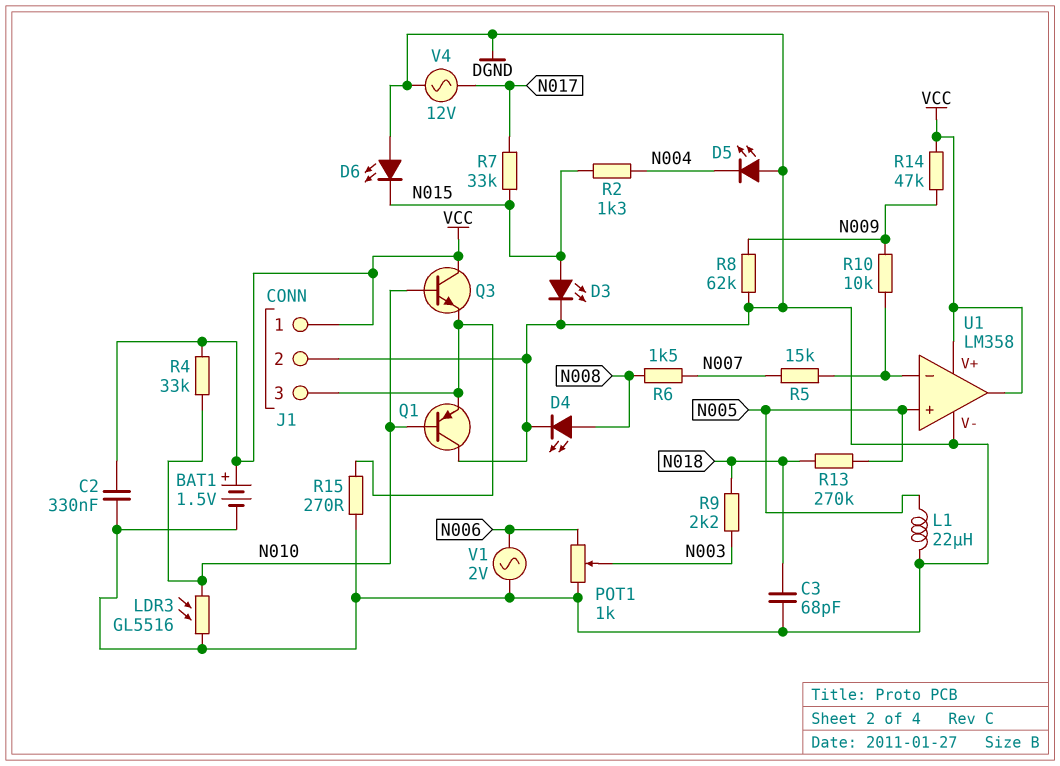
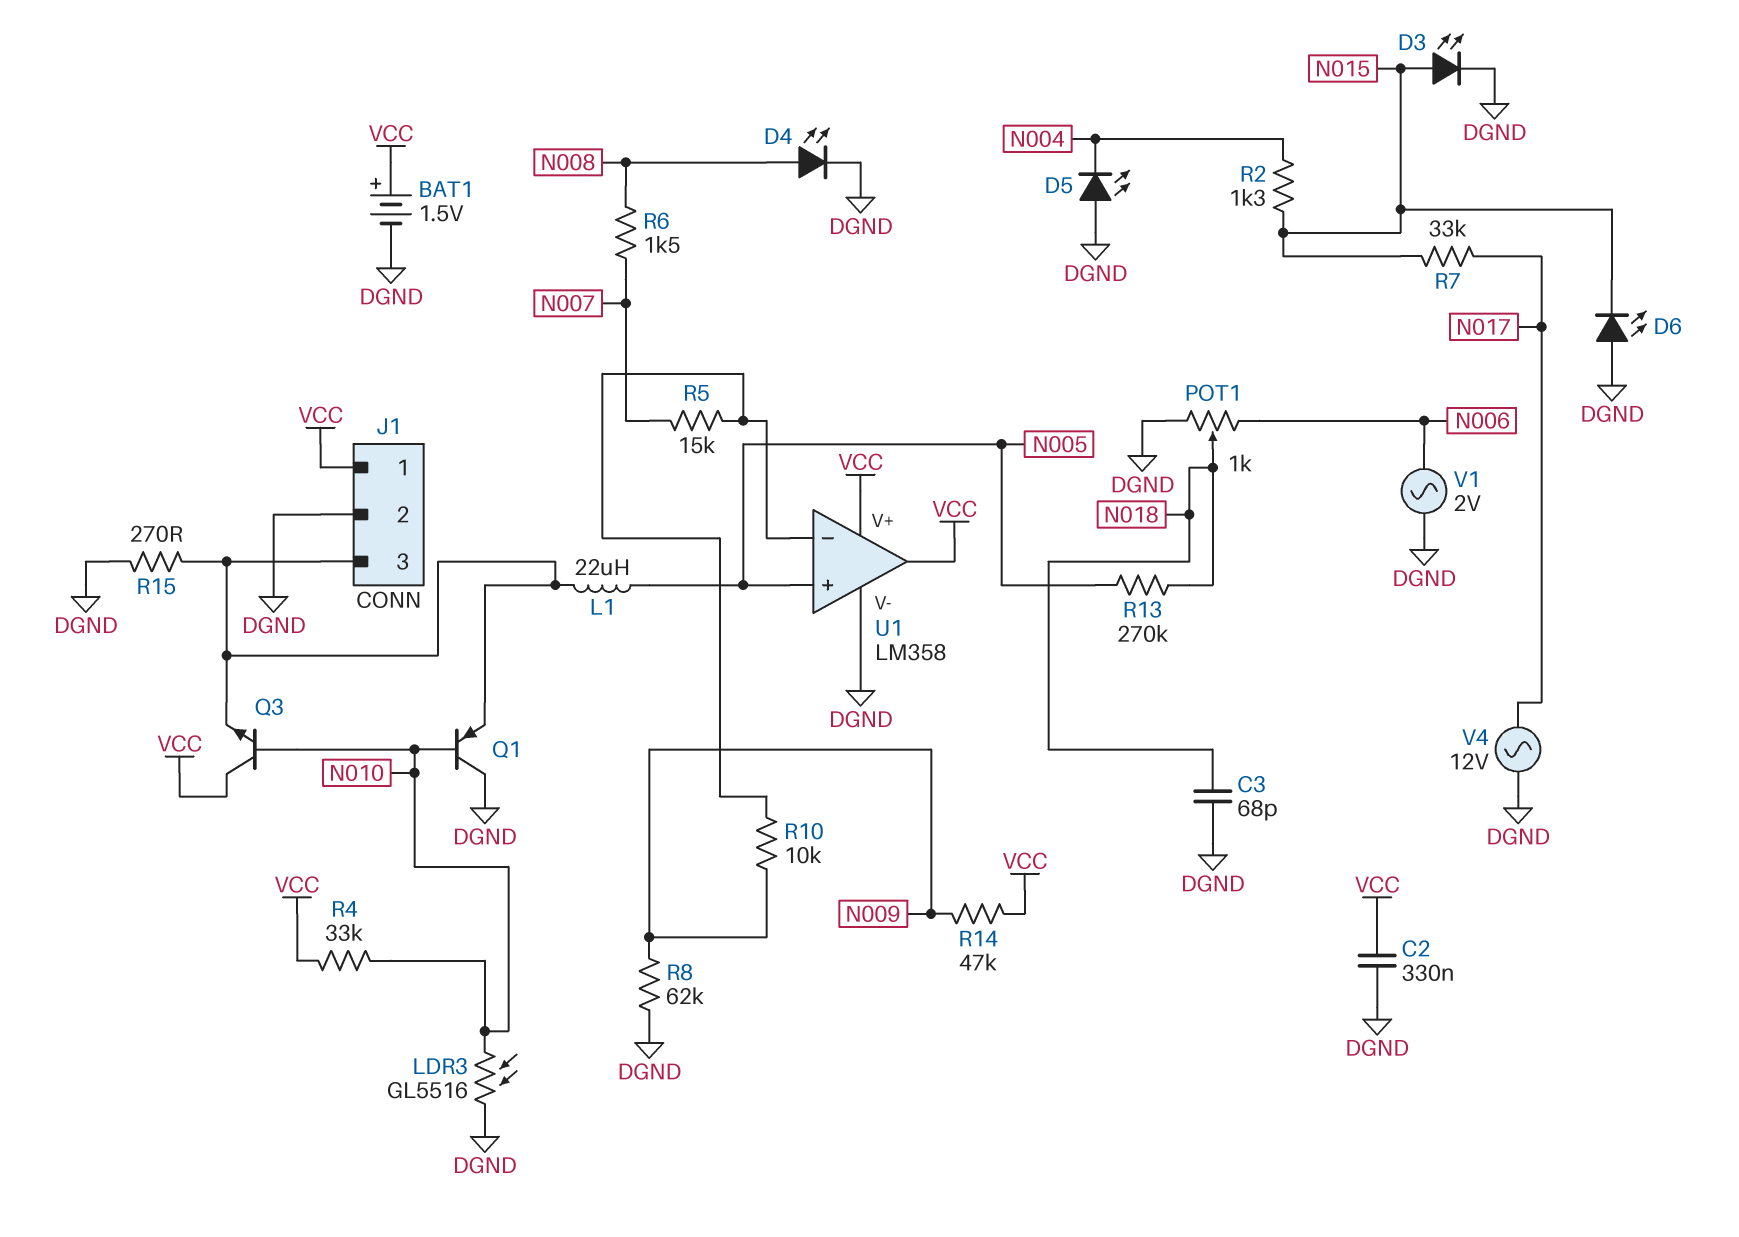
L1: 22uH (DGND, N005) -> 22uH (J1/3, N005)
POT1: 1k (DGND, N006, wiper N003) -> 1k (DGND, N006, wiper N018)
R9: 2.2k (N003, N018) -> none

